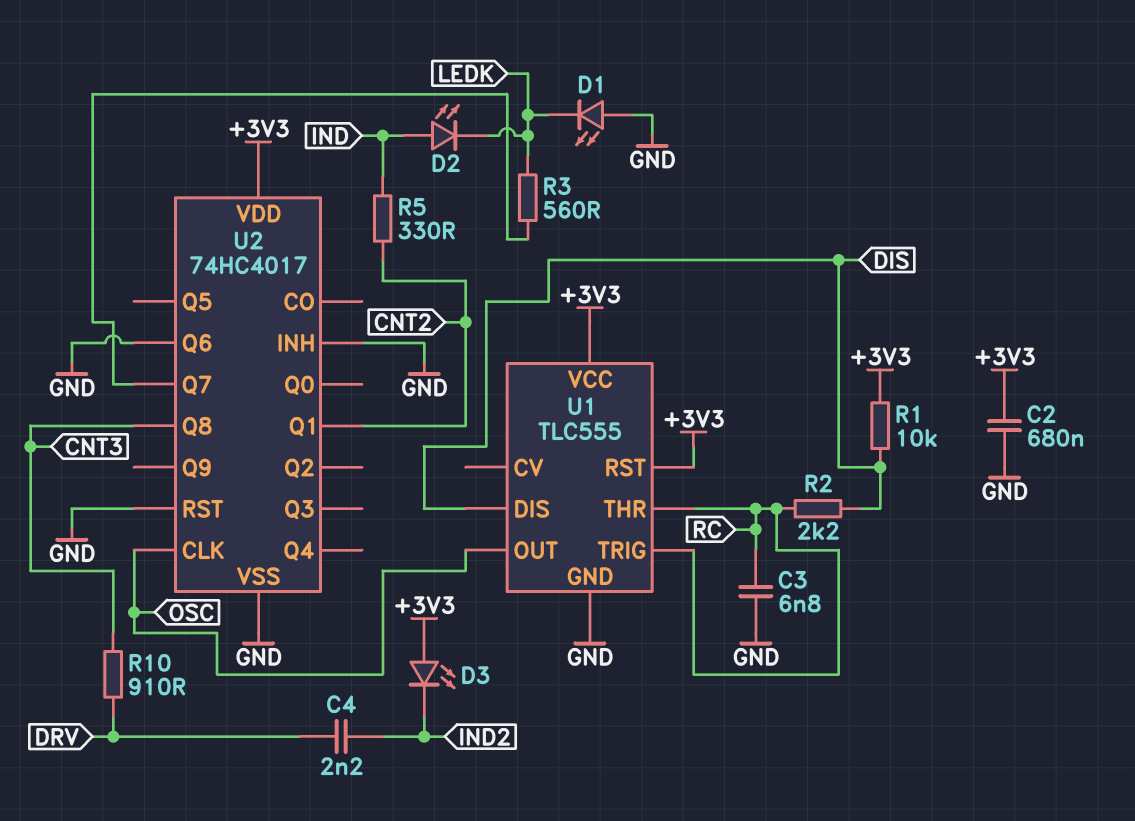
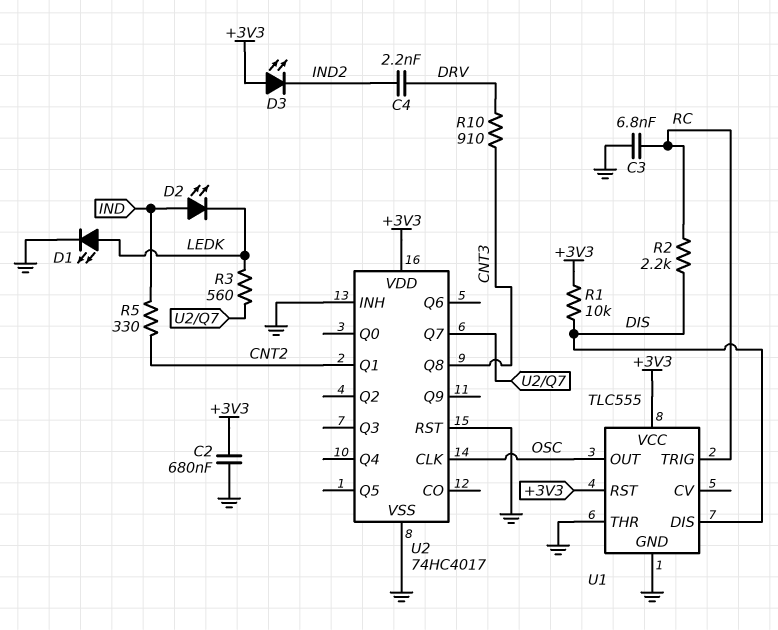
D1: LED (A GND, K LEDK) -> LED (A LEDK, K GND)
U1 pin THR: RC -> GND
U2 pin Q6: GND -> none

